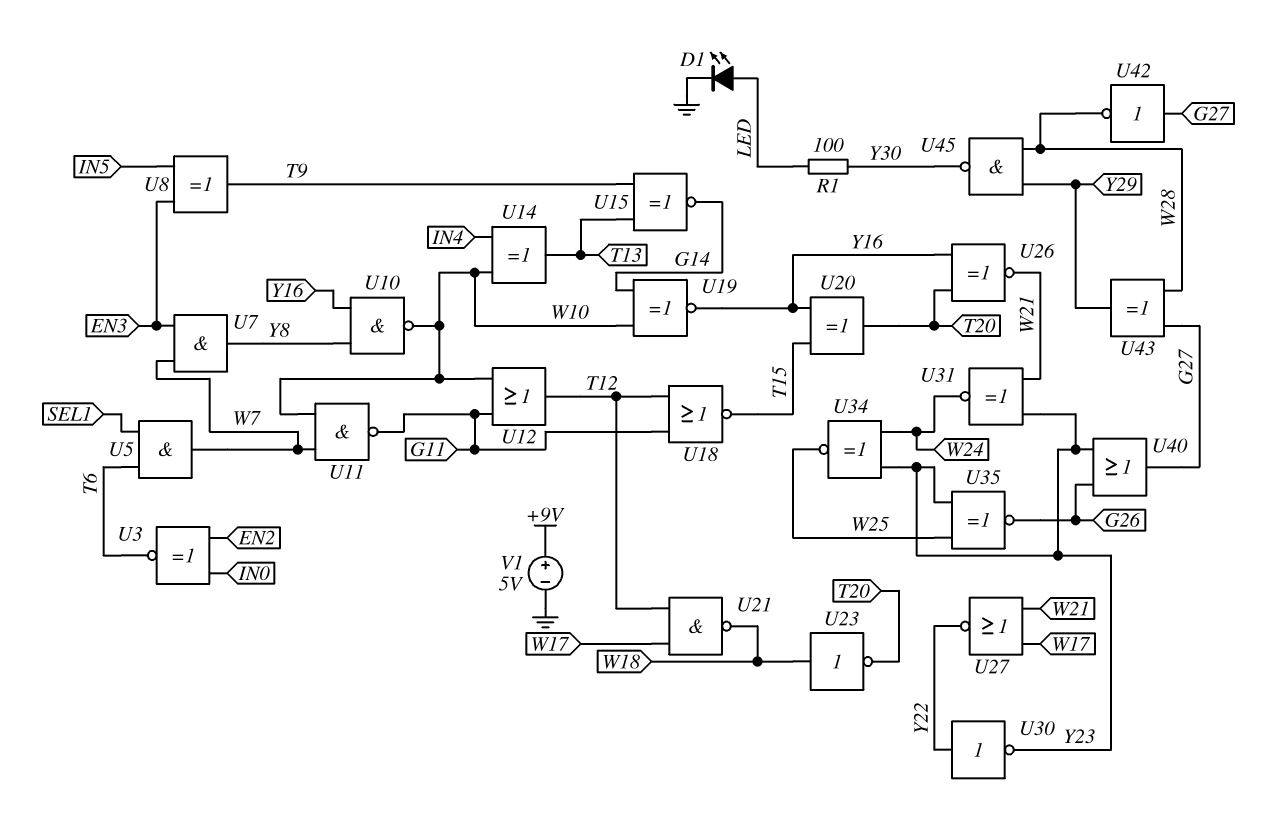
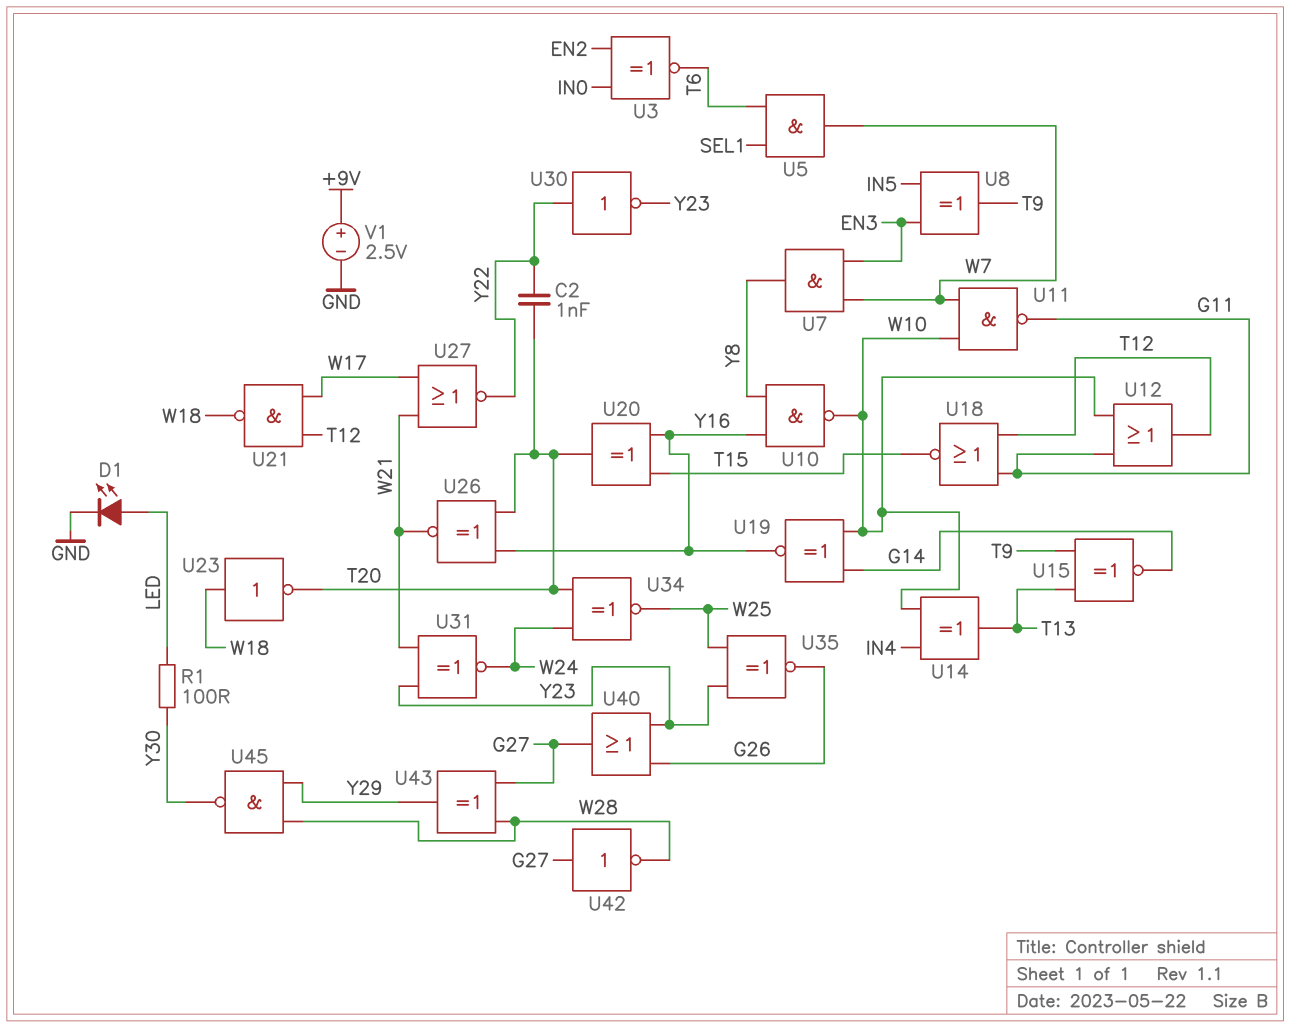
C2: none -> 1nF (T20, Y22)
U34: XNOR (in W24, in Y23, out W25) -> XNOR (in T20, in W24, out W25)
V1: 5V (plus +9V, minus GND) -> 2.5V (plus +9V, minus GND)

